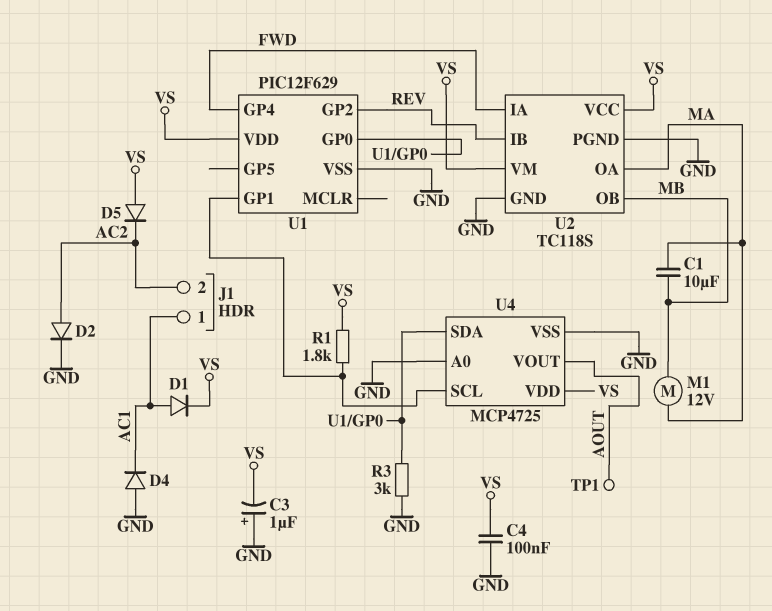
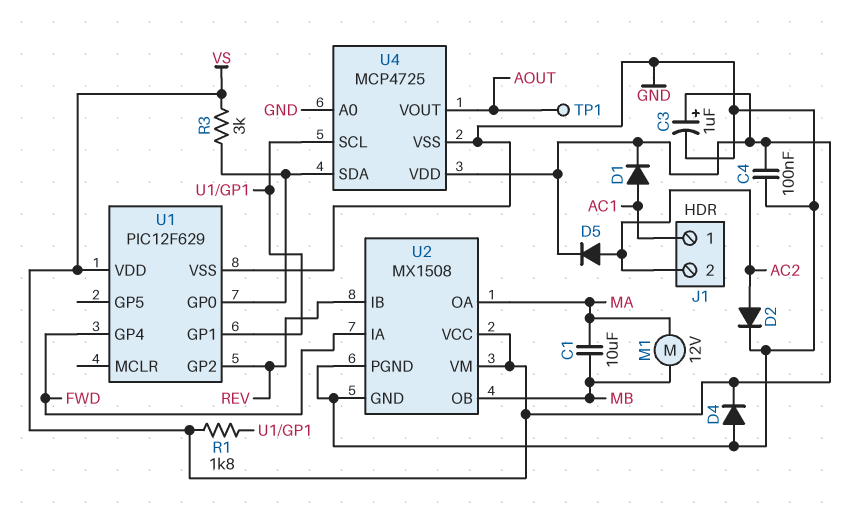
C3: 1uF (plus GND, minus VS) -> 1uF (plus VS, minus GND)
D4: diode (A GND, K AC1) -> diode (A GND, K VS)
D5: diode (A VS, K AC2) -> diode (A AC2, K VS)
R3: 3k (GND, U1/GP0) -> 3k (U1/GP0, VS)
U2: TC118S -> MX1508

